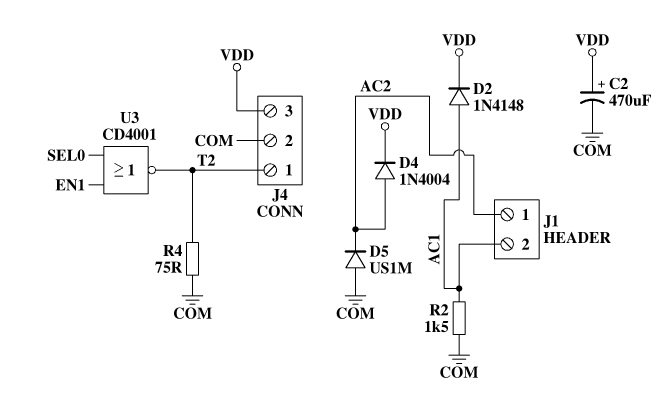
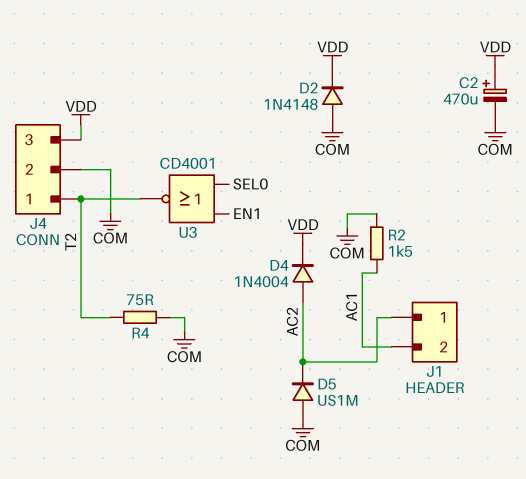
D2: diode 1N4148 (A AC1, K VDD) -> diode 1N4148 (A COM, K VDD)

